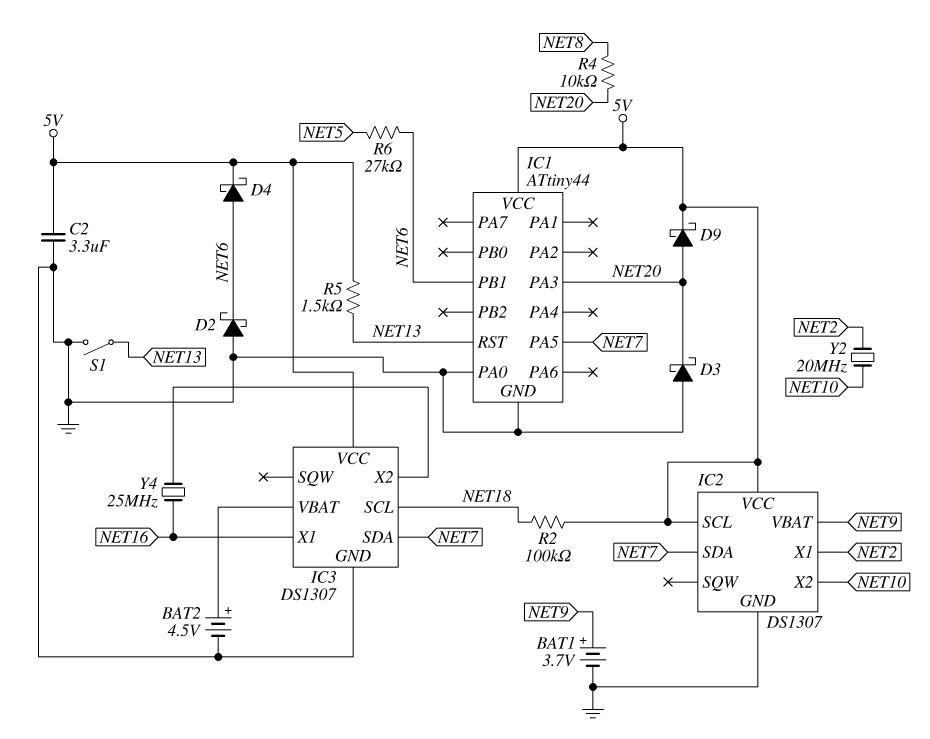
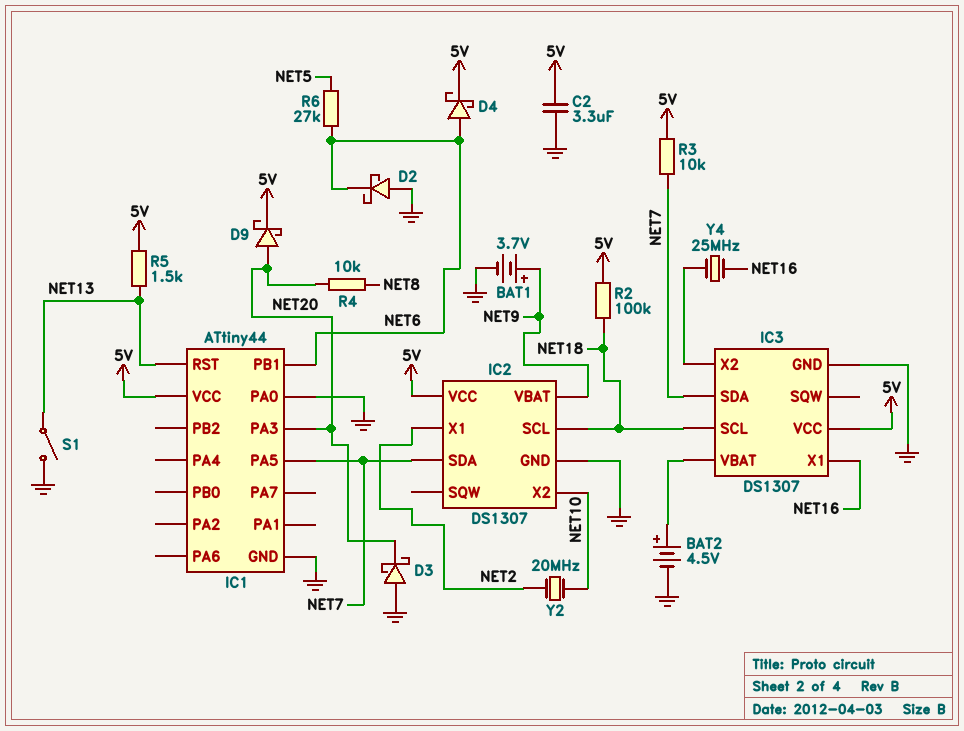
IC2 pin SCL: 5V -> NET18
R3: none -> 10k (5V, NET7)

